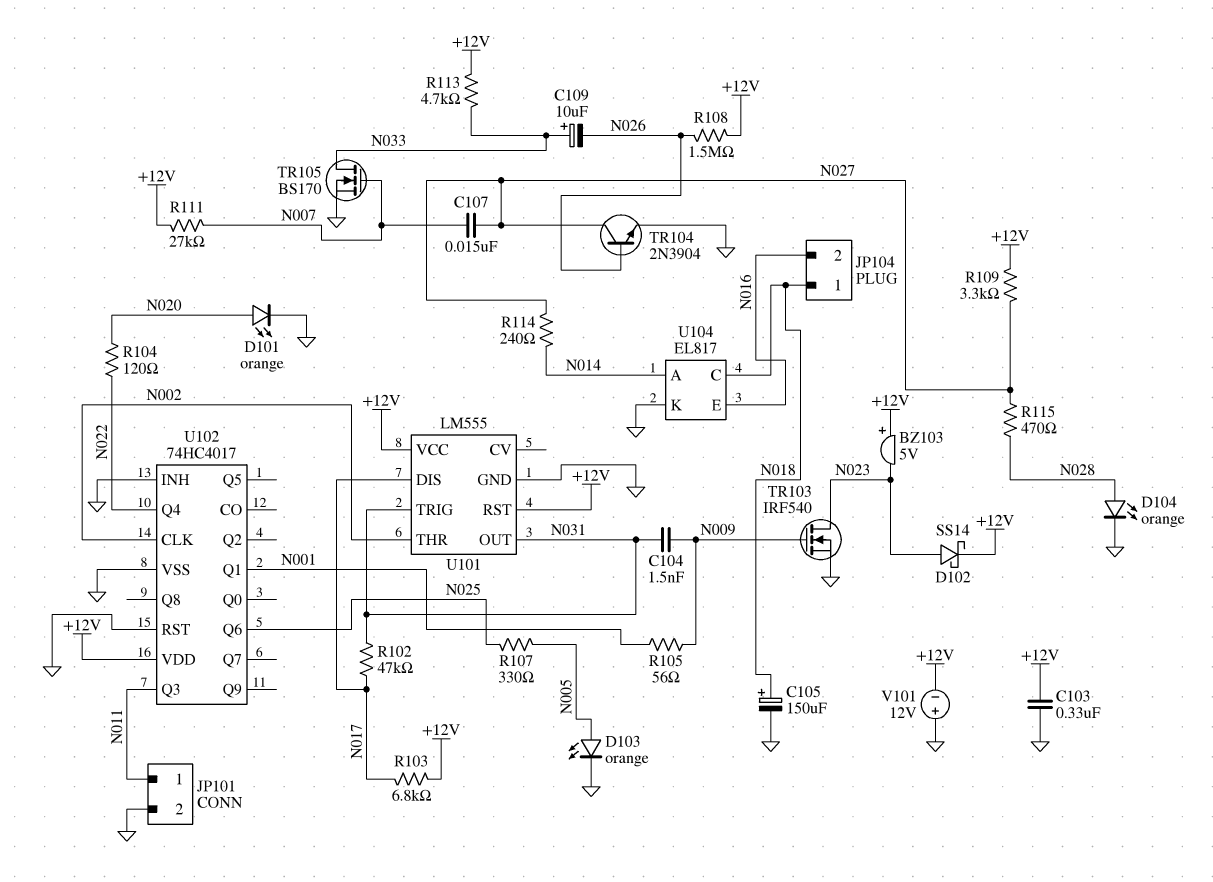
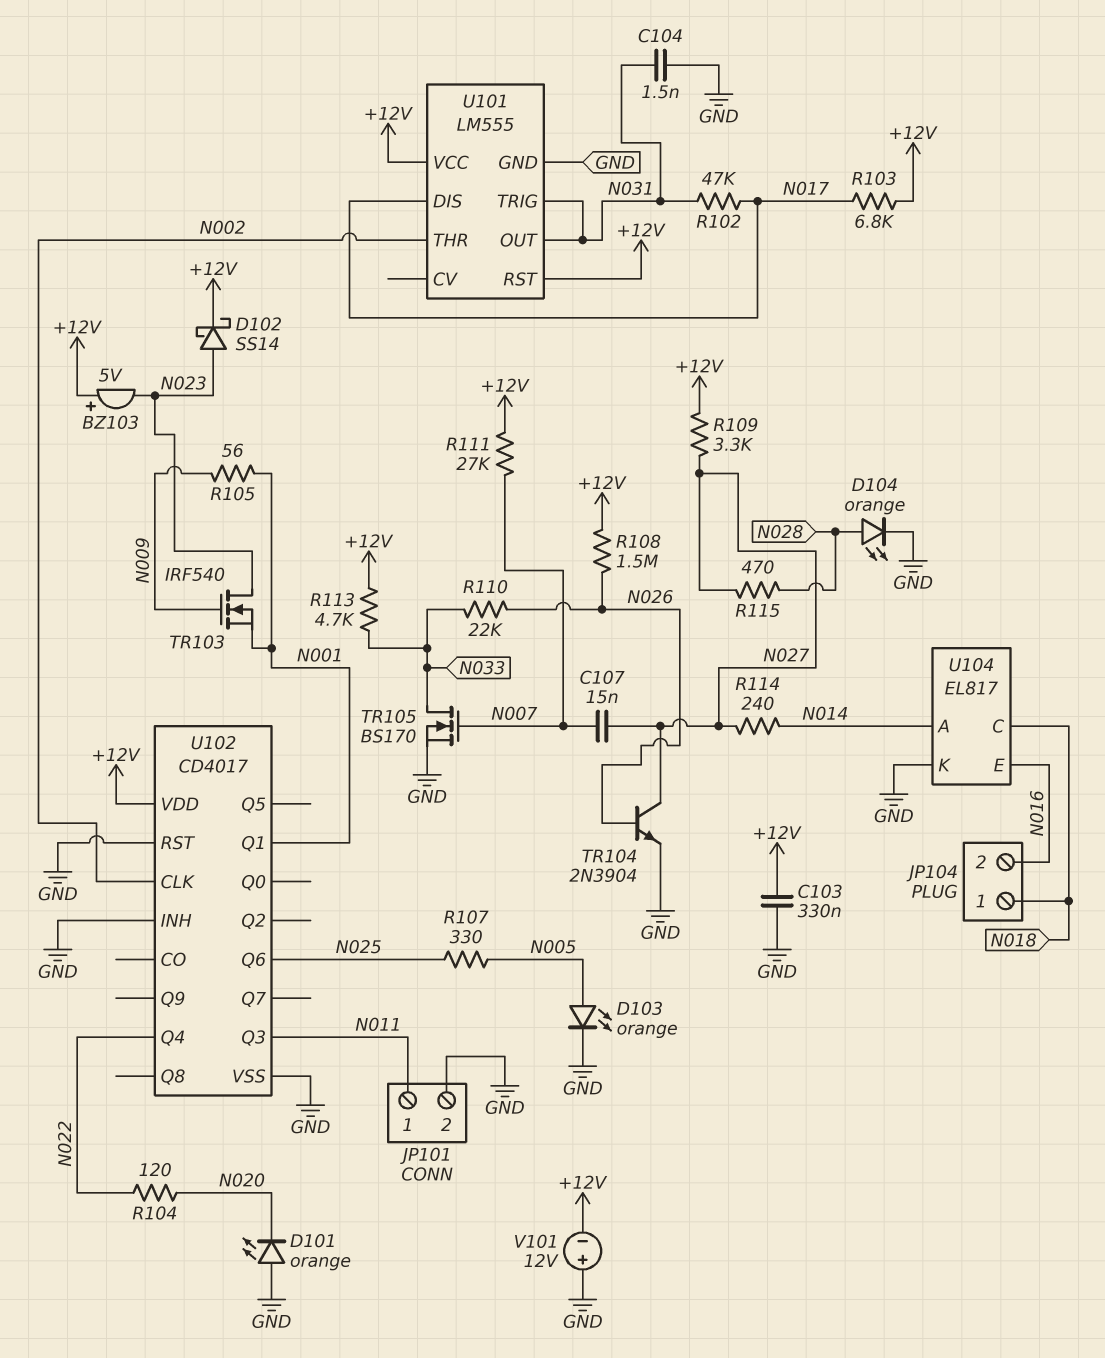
C104: 1.5nF (N009, N031) -> 1.5nF (GND, N031)
C105: 150uF (plus N018, minus GND) -> none
C109: 10uF (plus N033, minus N026) -> none
D101: LED orange (A N020, K GND) -> LED orange (A GND, K N020)
R110: none -> 22k (N026, N033)
TR103: NMOS IRF540 (G N009, D N023, S GND) -> NMOS IRF540 (G N009, D N023, S N001)
U102: 74HC4017 -> CD4017

